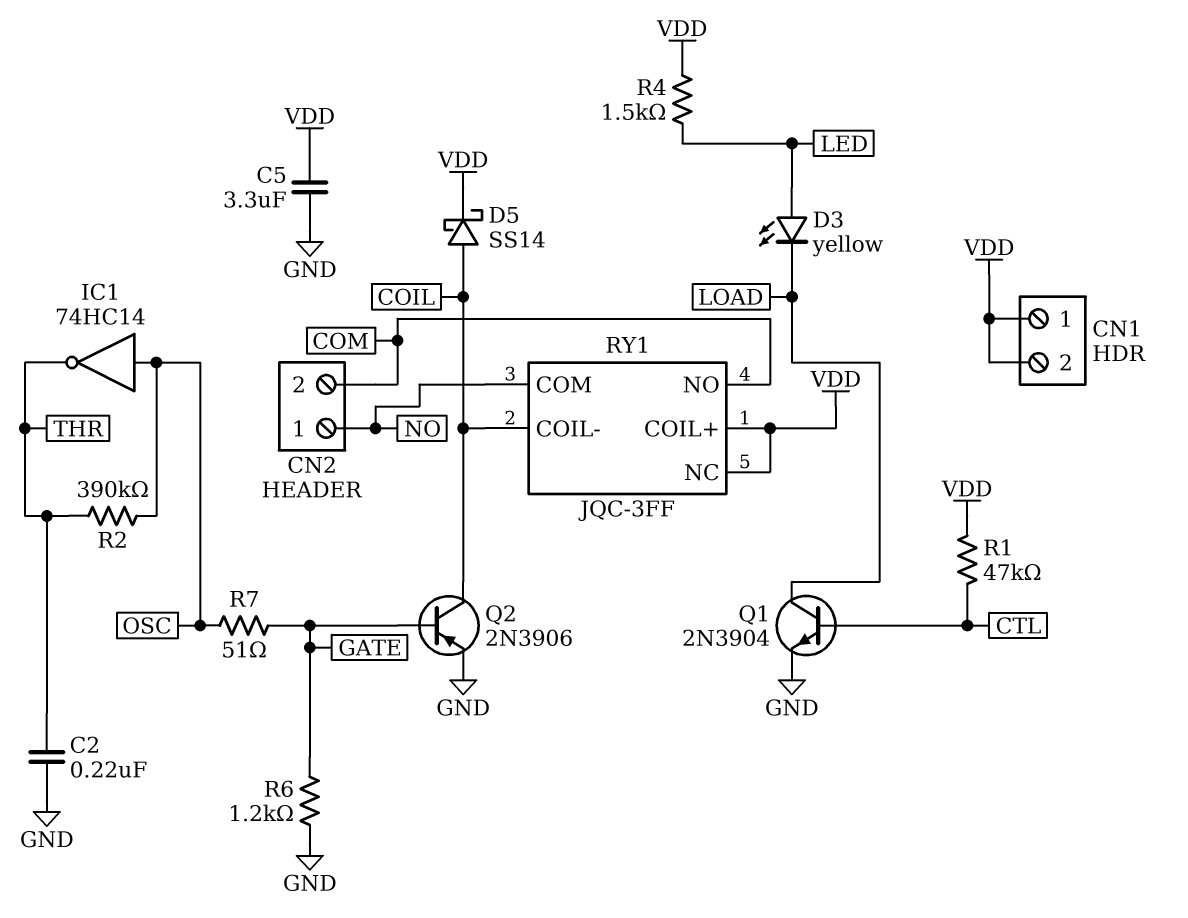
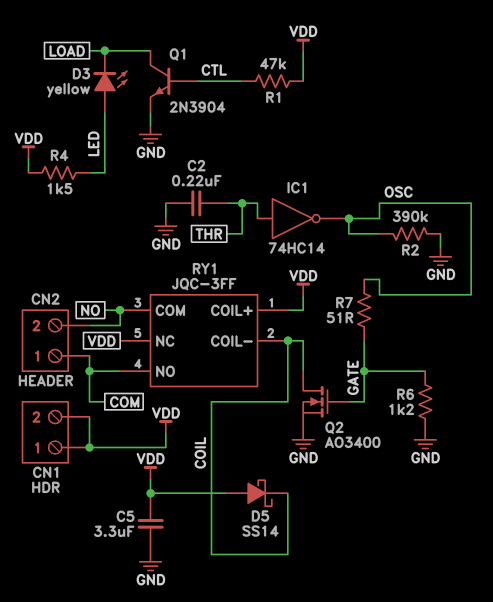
CN2 pin 1: NO -> COM
CN2 pin 2: COM -> NO
D5: schottky SS14 (A COIL, K VDD) -> schottky SS14 (A VDD, K COIL)
IC1: NOT 74HC14 (in OSC, out THR) -> NOT 74HC14 (in THR, out OSC)
Q2: PNP 2N3906 (B GATE, C COIL, E GND) -> NMOS AO3400 (G GATE, D COIL, S GND)
R2: 390k (OSC, THR) -> 390k (GND, OSC)

